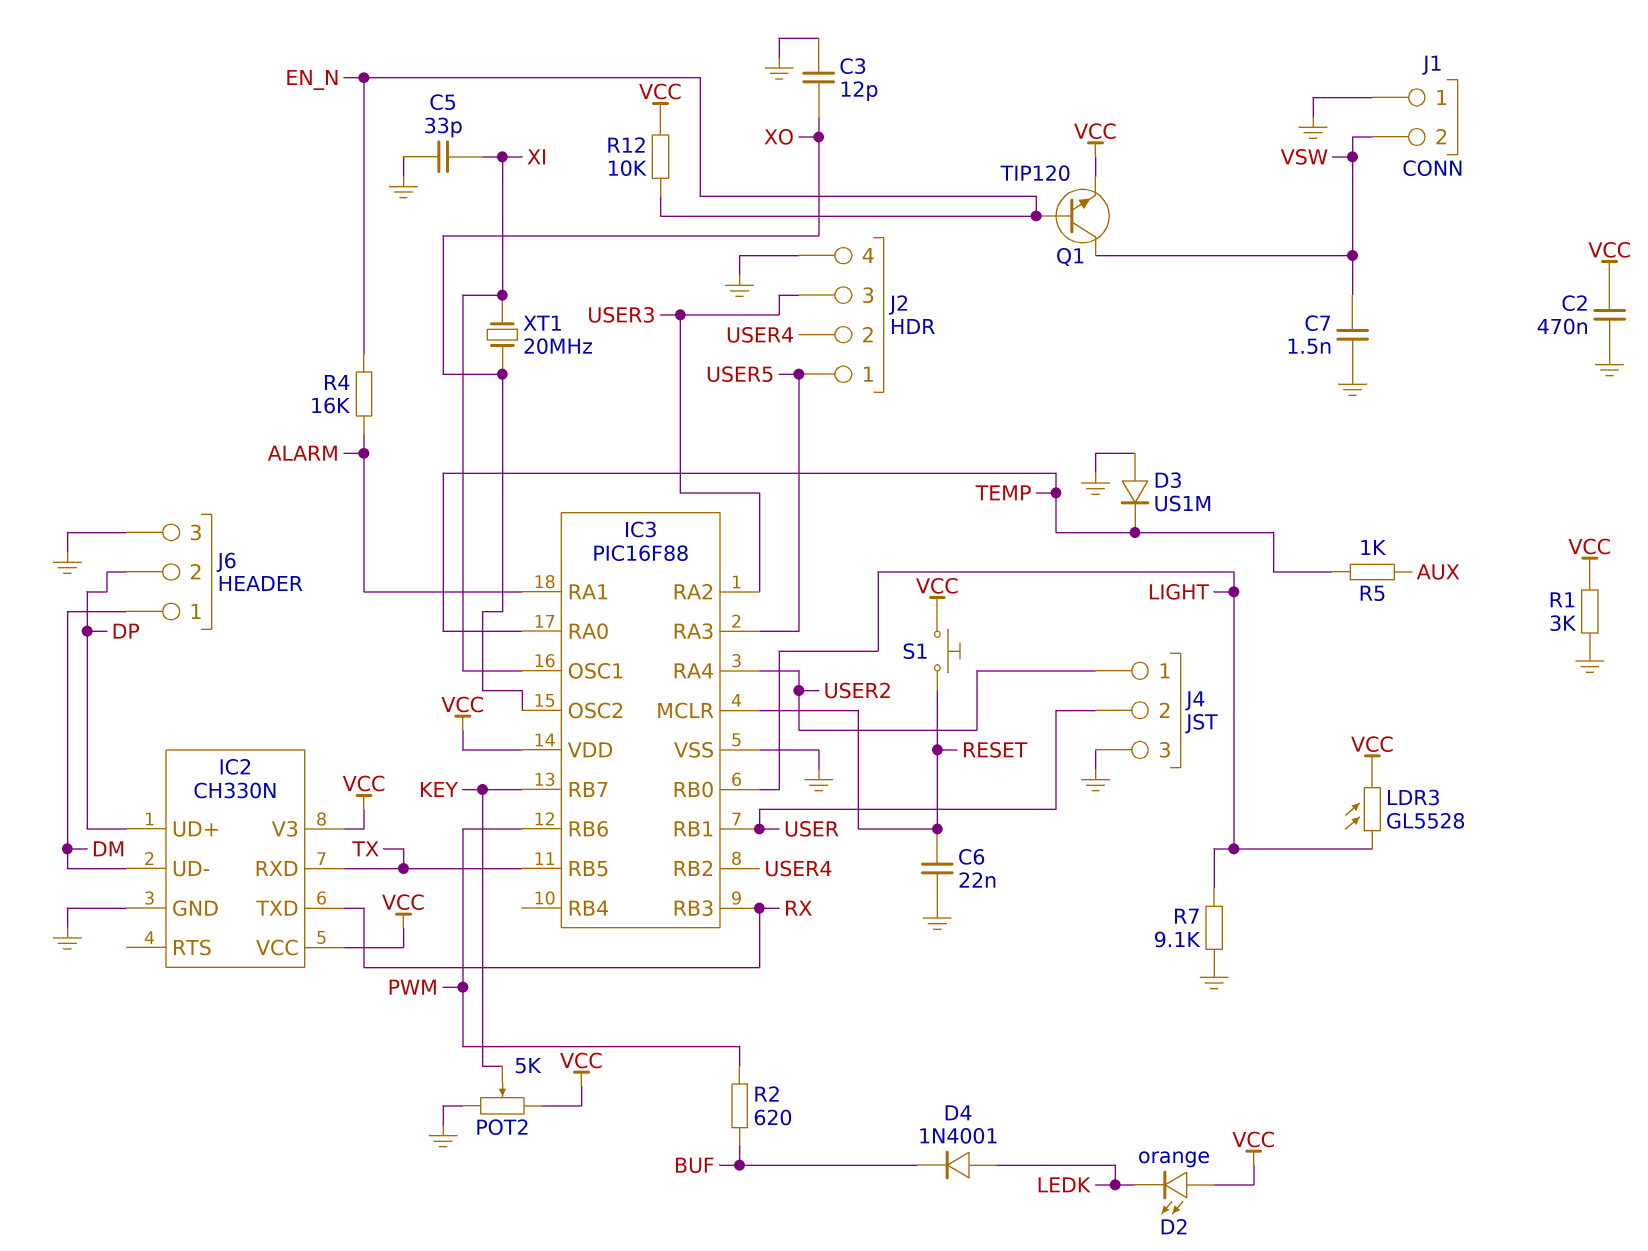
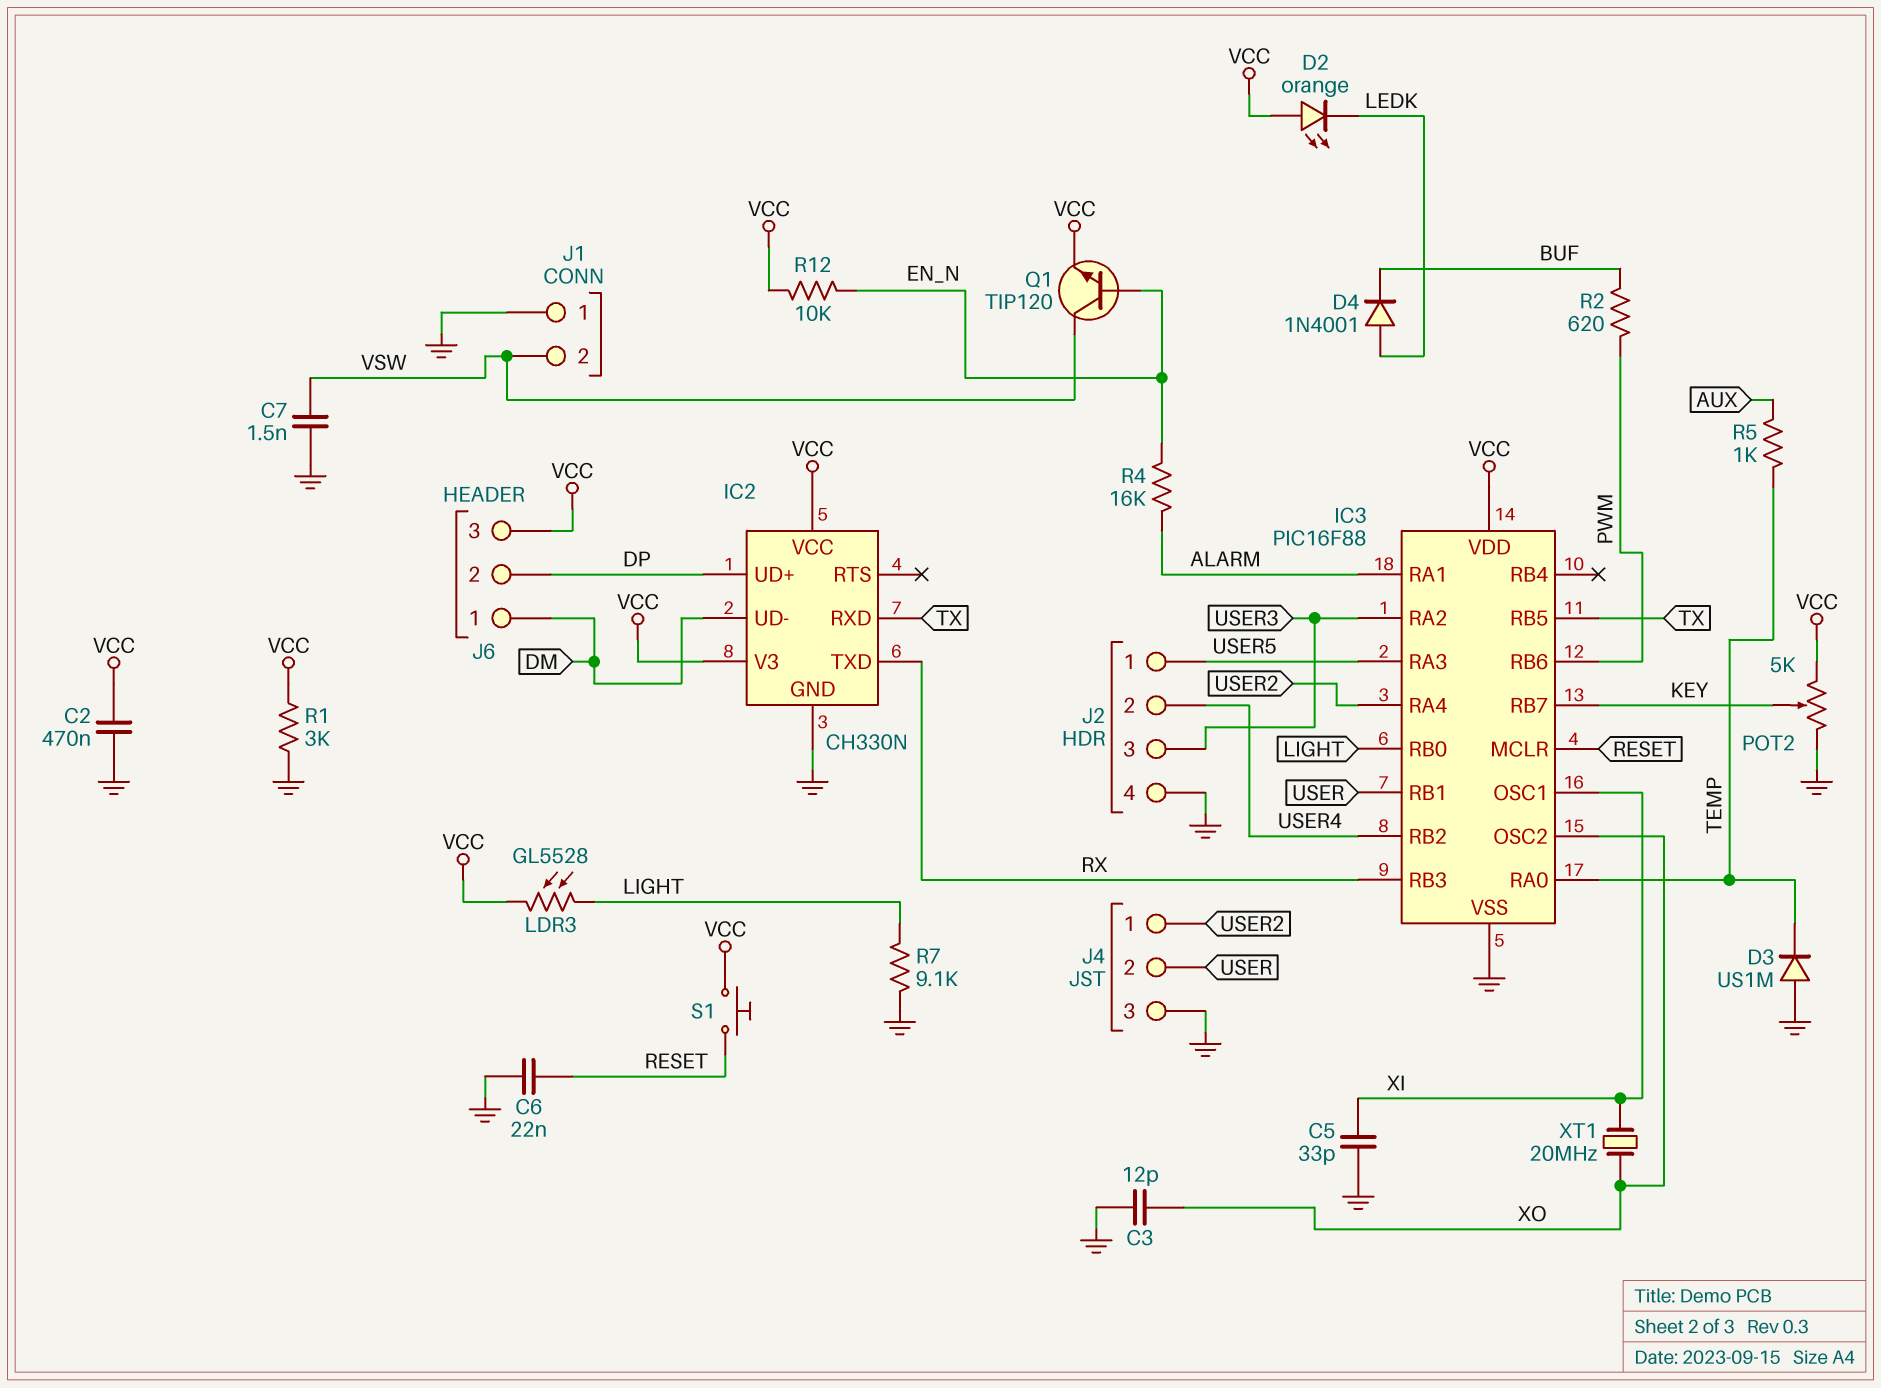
J6 pin 3: GND -> VCC

